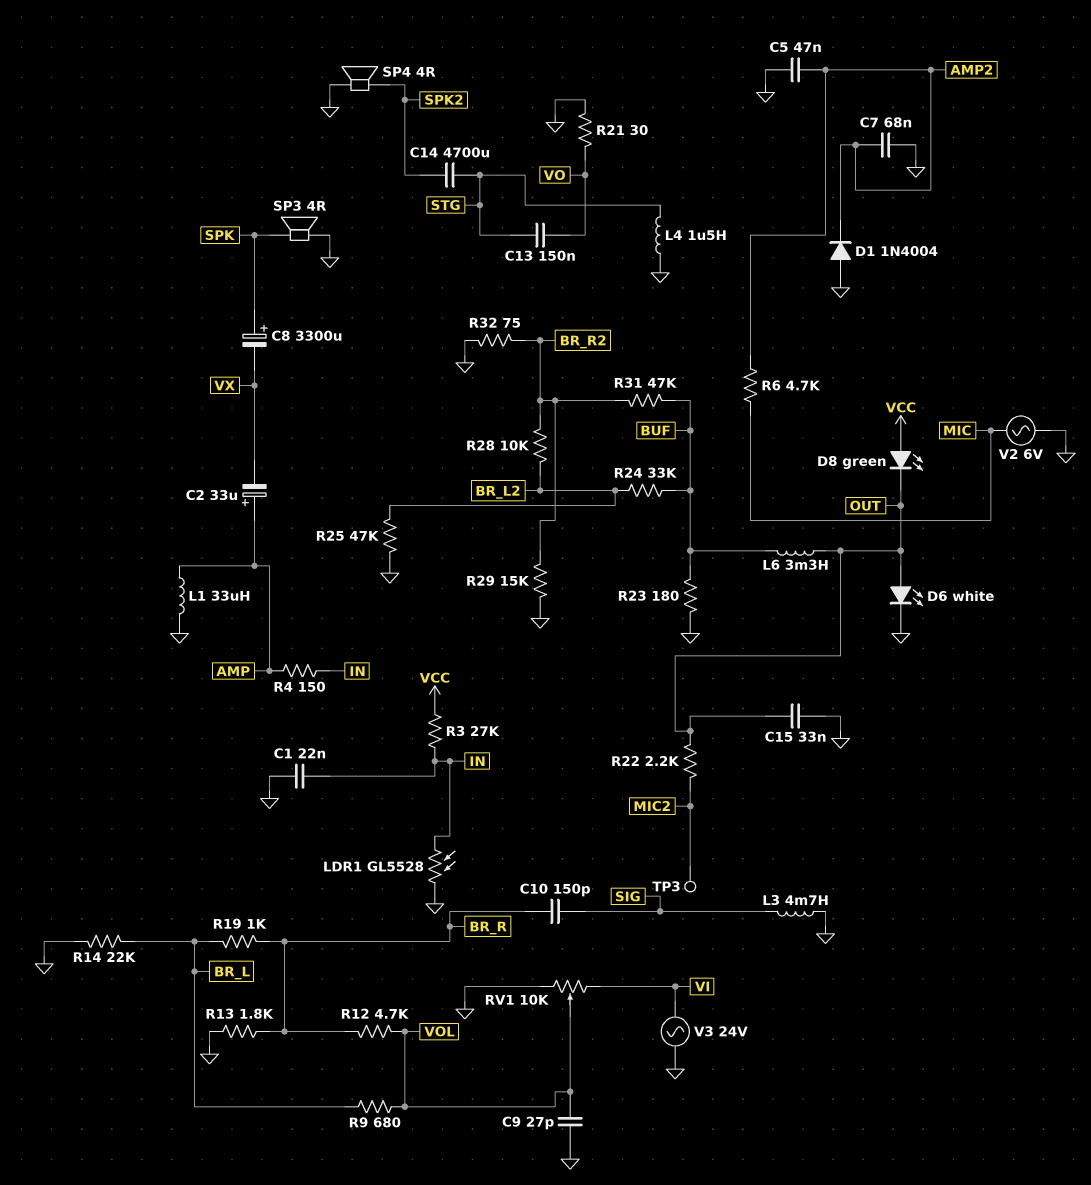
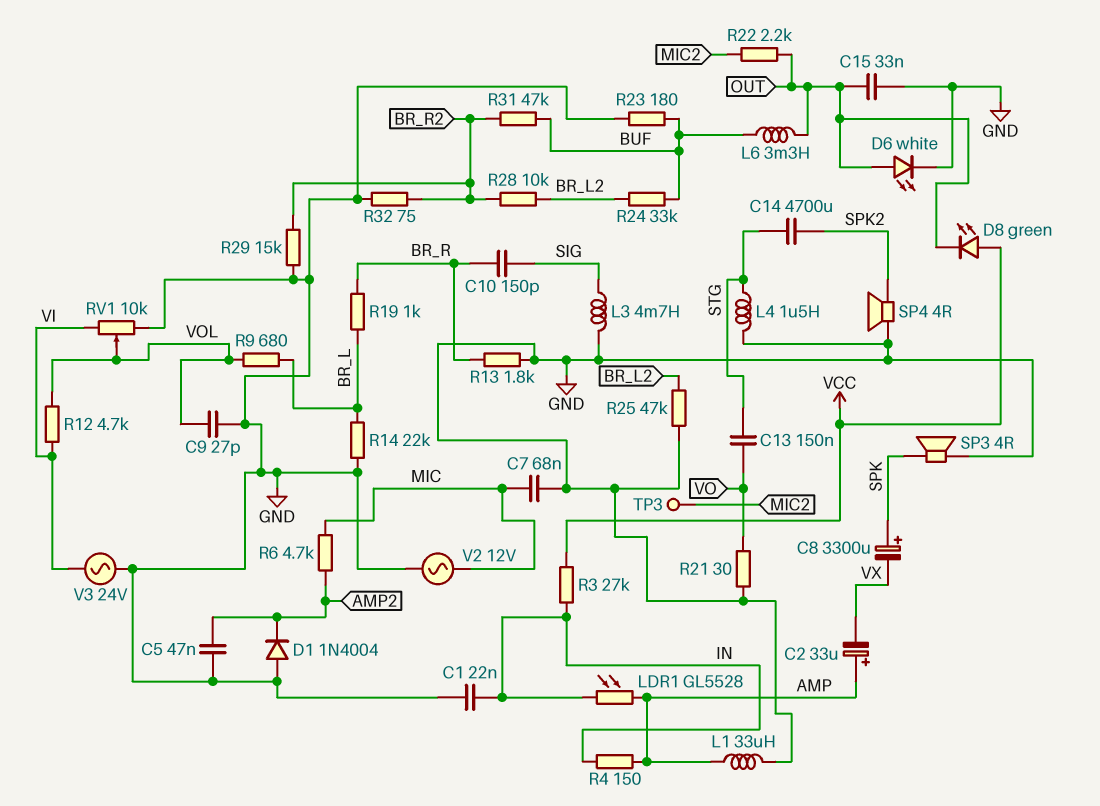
C7: 68nF (AMP2, GND) -> 68nF (GND, MIC)
LDR1: GL5528 (GND, IN) -> GL5528 (AMP, IN)
R12: 4.7k (BR_R, VOL) -> 4.7k (VI, VOL)
V2: AC 6V (GND, MIC) -> AC 12V (GND, MIC)

